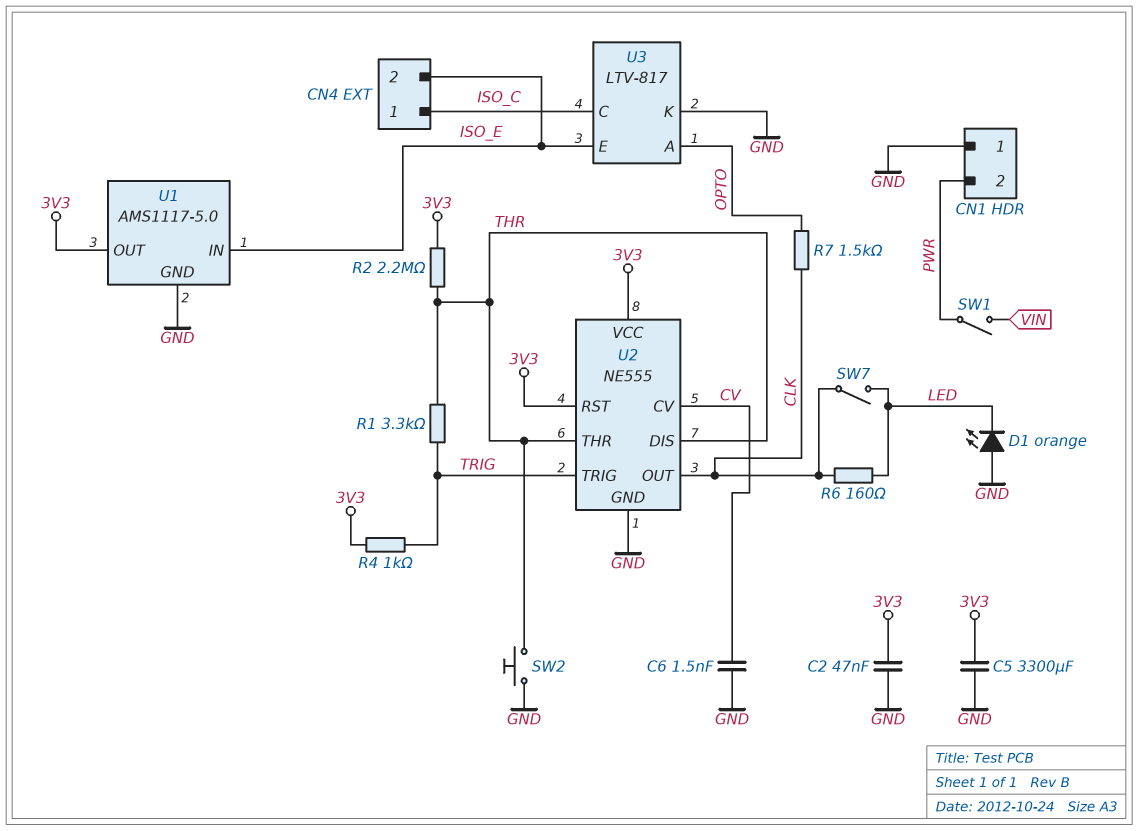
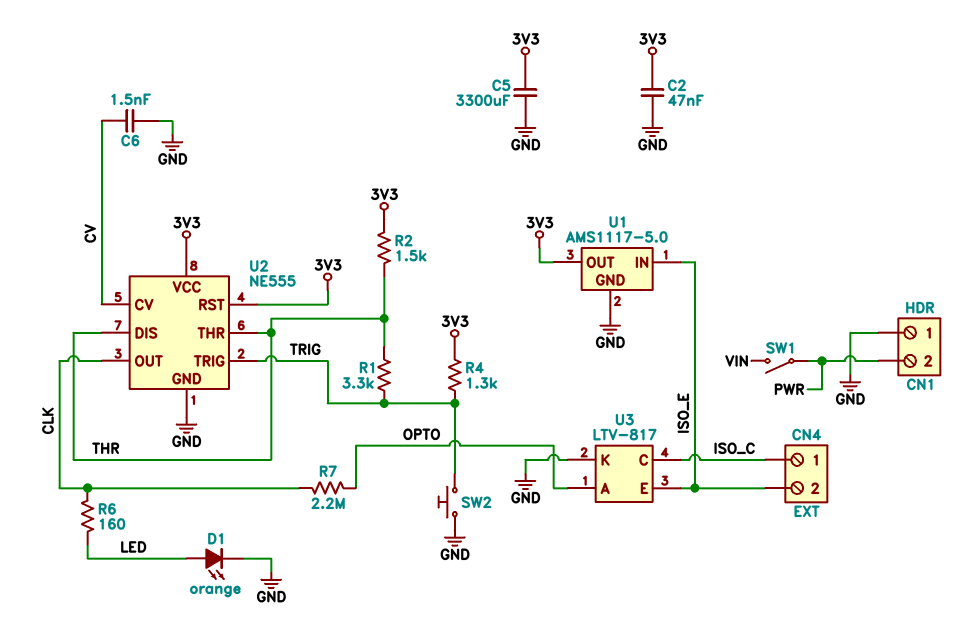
D1: LED orange (A GND, K LED) -> LED orange (A LED, K GND)
R2: 2.2M (3V3, THR) -> 1.5k (3V3, THR)
R4: 1k (3V3, TRIG) -> 1.3k (3V3, TRIG)
R7: 1.5k (CLK, OPTO) -> 2.2M (CLK, OPTO)
SW2: button (GND, THR) -> button (GND, TRIG)
SW7: switch (CLK, LED) -> none

